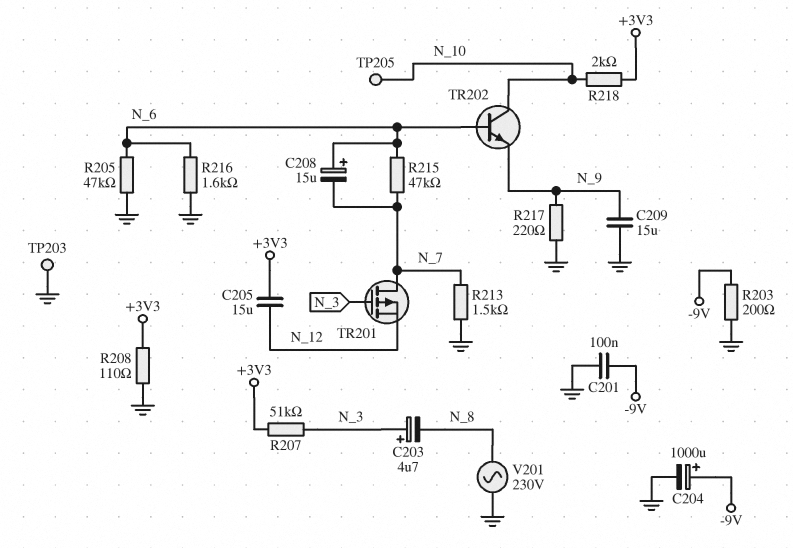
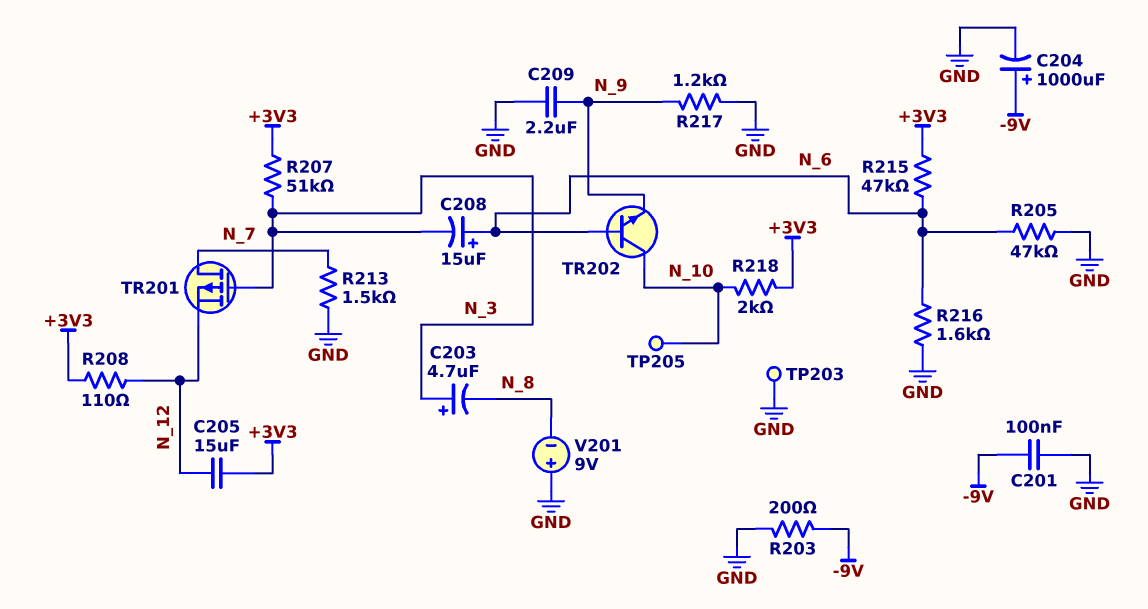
C208: 15uF (plus N_6, minus N_7) -> 15uF (plus N_6, minus N_3)
C209: 15uF (GND, N_9) -> 2.2uF (GND, N_9)
R208: 110 (+3V3, GND) -> 110 (+3V3, N_12)
R215: 47k (N_6, N_7) -> 47k (+3V3, N_6)
R217: 220 (GND, N_9) -> 1.2k (GND, N_9)
V201: AC 230V (GND, N_8) -> 9V (plus GND, minus N_8)

